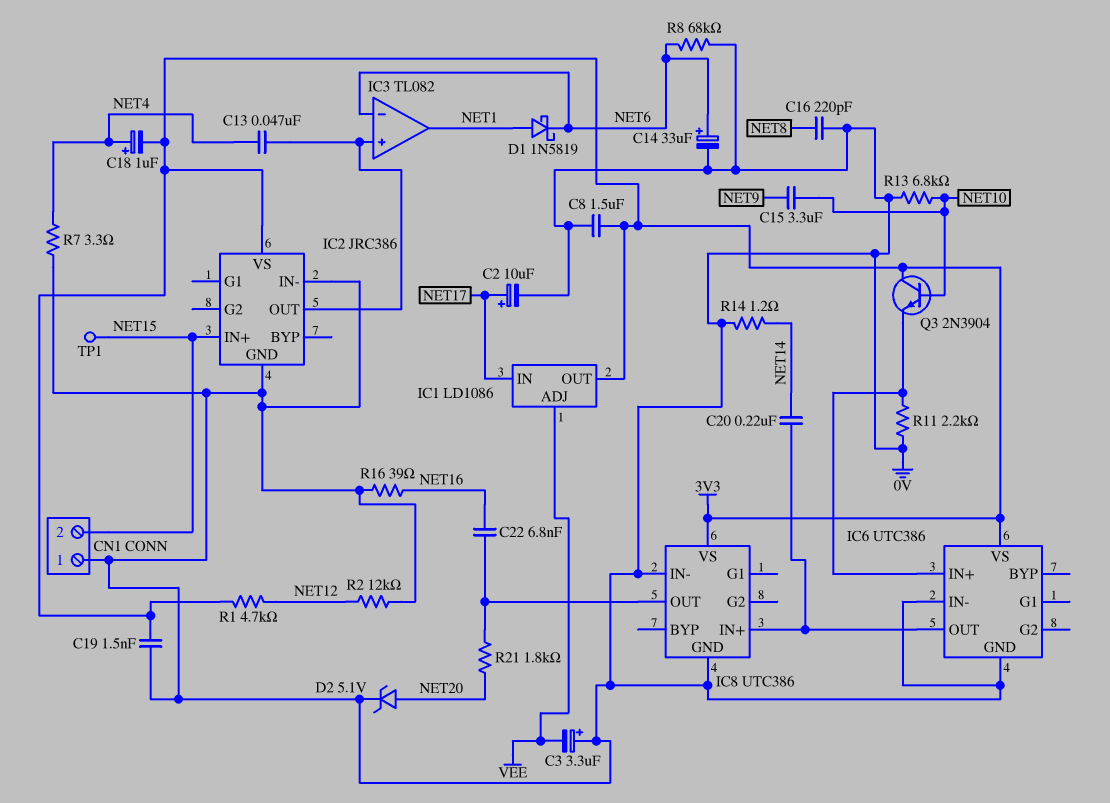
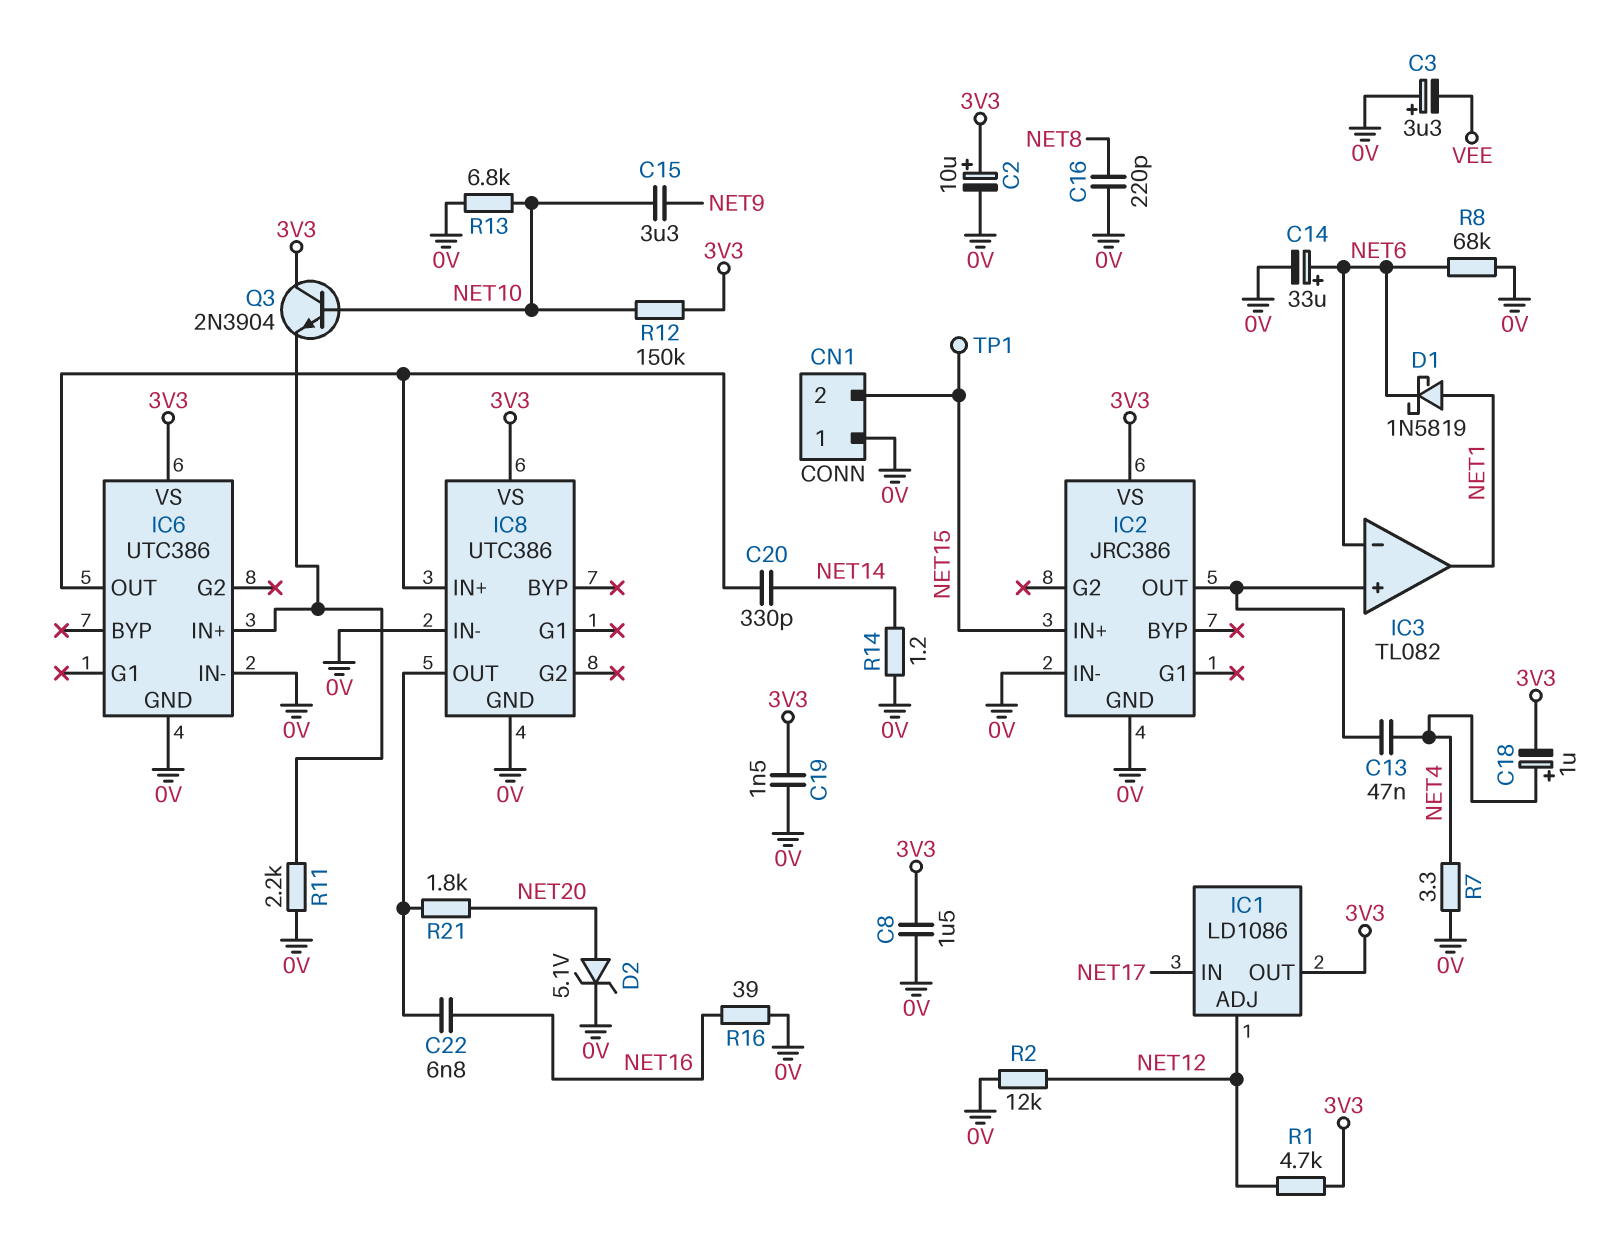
C2: 10uF (plus NET17, minus 0V) -> 10uF (plus 3V3, minus 0V)
C20: 220nF (IC6/OUT, NET14) -> 330pF (IC6/OUT, NET14)
IC1 pin ADJ: VEE -> NET12
R12: none -> 150k (3V3, NET10)

